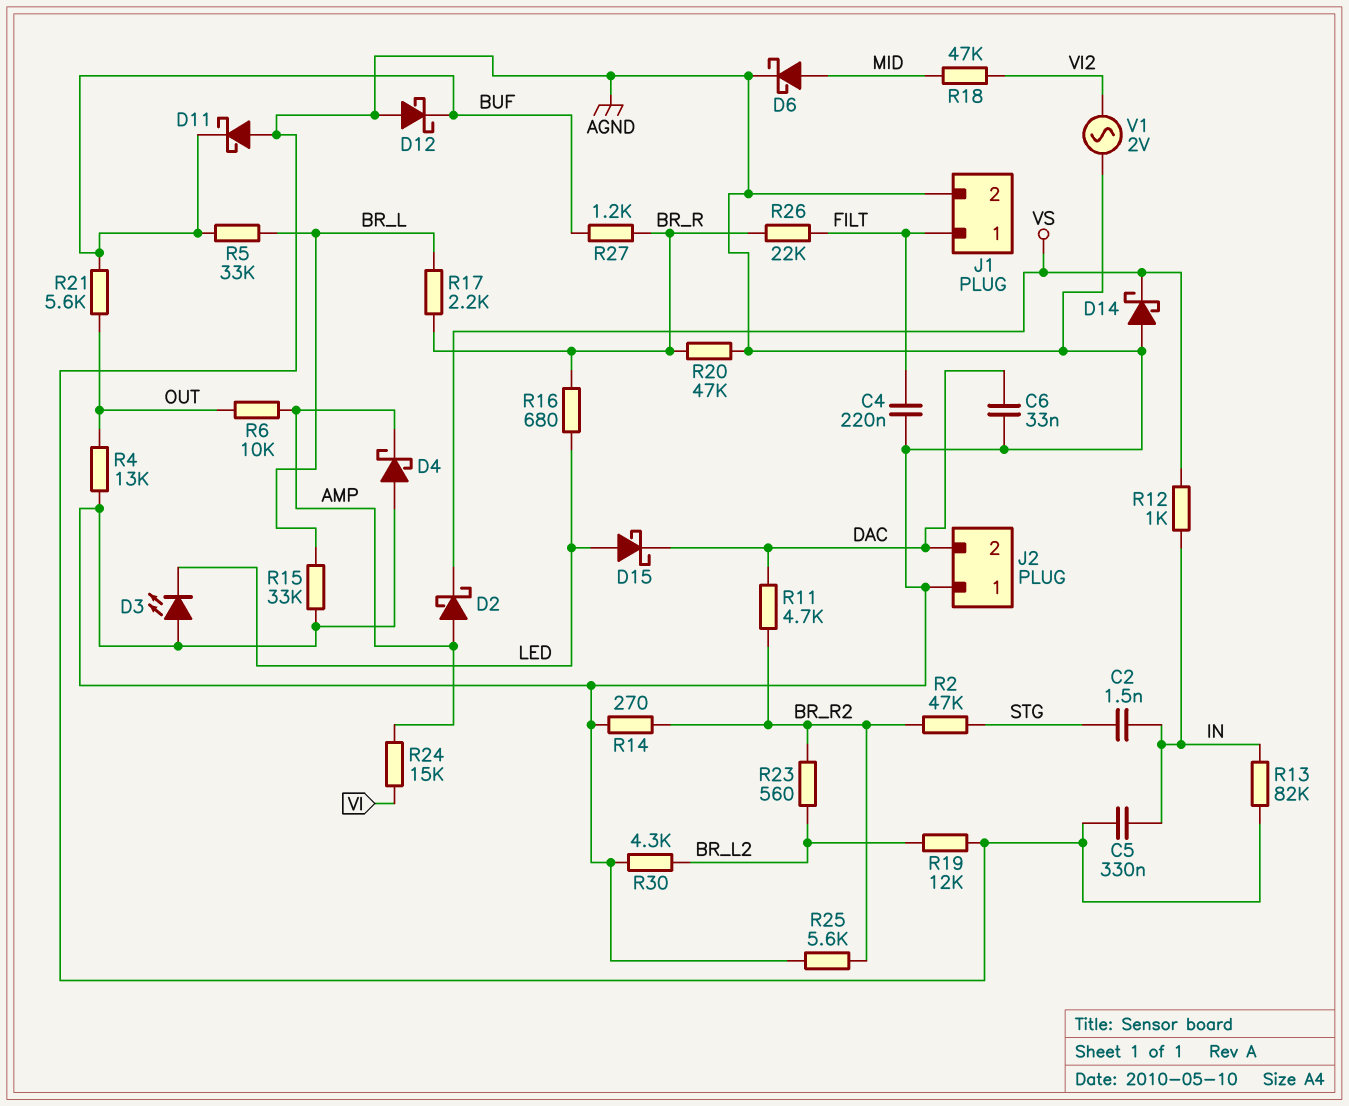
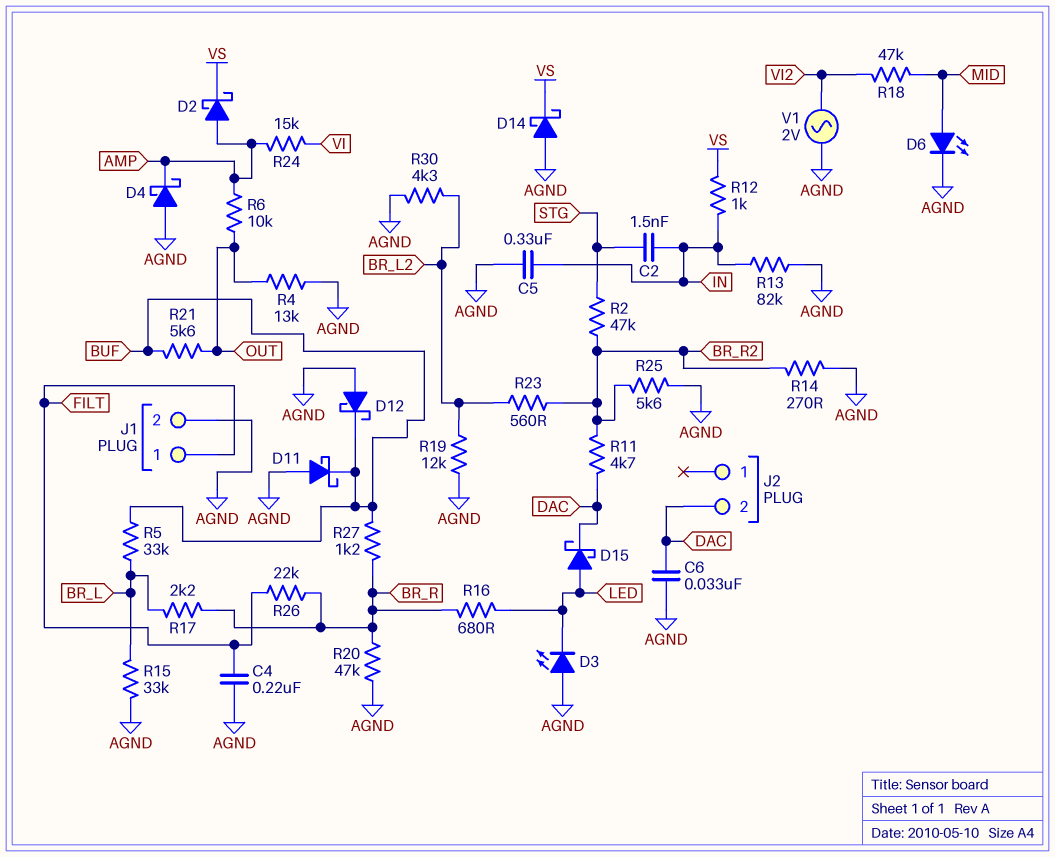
D6: schottky (A MID, K AGND) -> LED (A MID, K AGND)
J2 pin 1: AGND -> none

